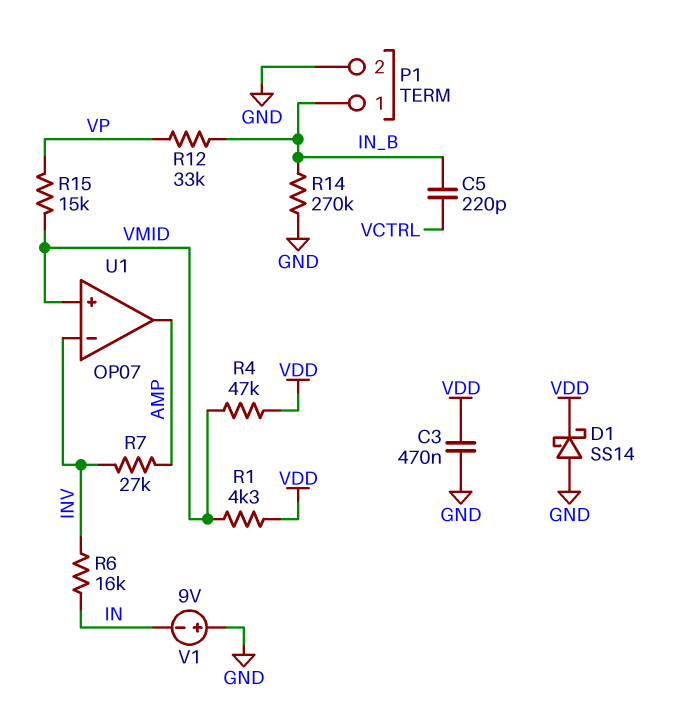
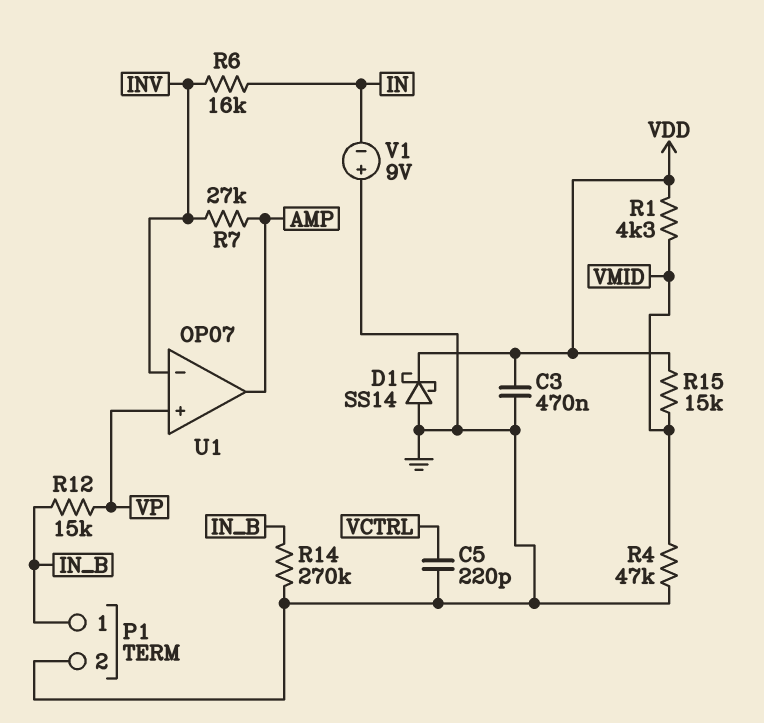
C5: 220pF (IN_B, VCTRL) -> 220pF (GND, VCTRL)
R4: 47k (VDD, VMID) -> 47k (GND, VMID)
R12: 33k (IN_B, VP) -> 15k (IN_B, VP)
R15: 15k (VMID, VP) -> 15k (VDD, VMID)
U1 pin in+: VMID -> VP

